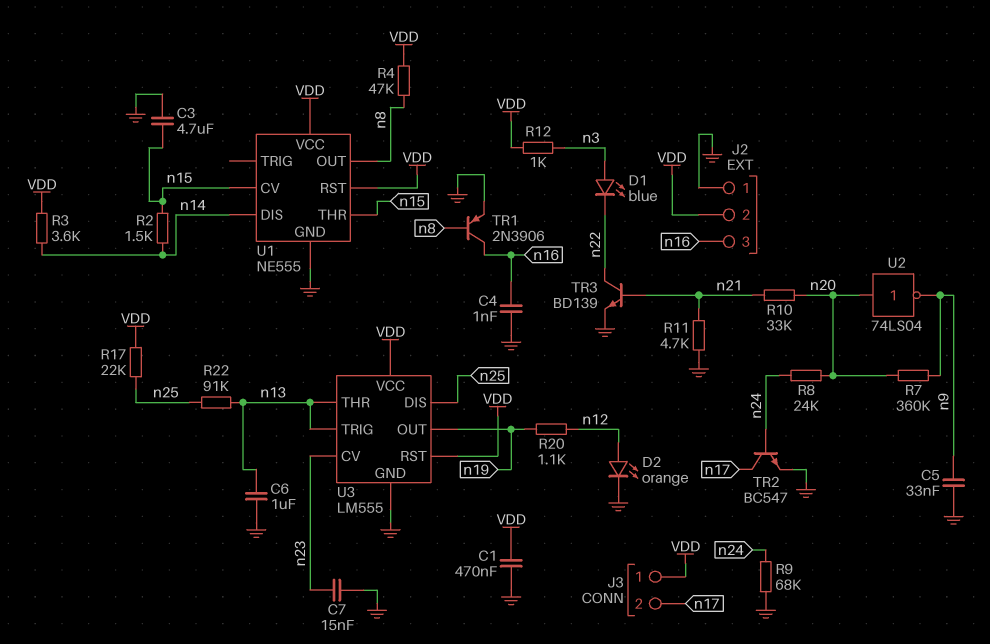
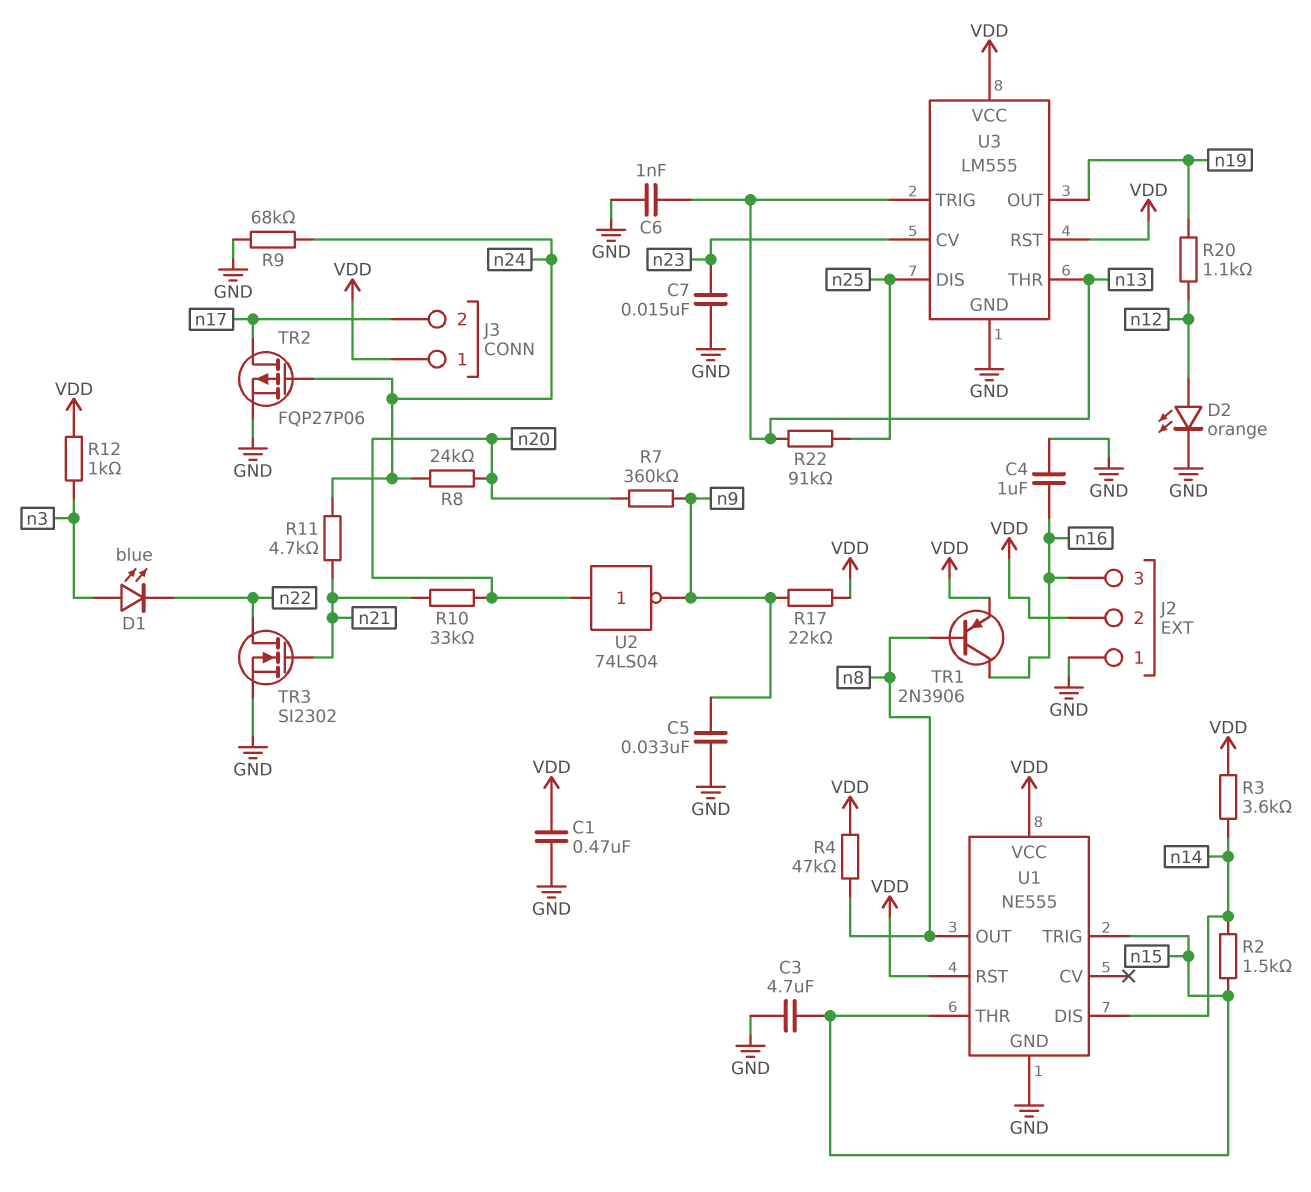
C4: 1nF (GND, n16) -> 1uF (GND, n16)
C6: 1uF (GND, n13) -> 1nF (GND, n13)
R11: 4.7k (GND, n21) -> 4.7k (n21, n24)
R17: 22k (VDD, n25) -> 22k (VDD, n9)
TR1: PNP 2N3906 (B n8, C n16, E GND) -> PNP 2N3906 (B n8, C n16, E VDD)
TR2: NPN BC547 (B n24, C n17, E GND) -> PMOS FQP27P06 (G n24, D n17, S GND)
TR3: NPN BD139 (B n21, C n22, E GND) -> NMOS SI2302 (G n21, D n22, S GND)
U1 pin CV: n15 -> none
U1 pin TRIG: none -> n15

